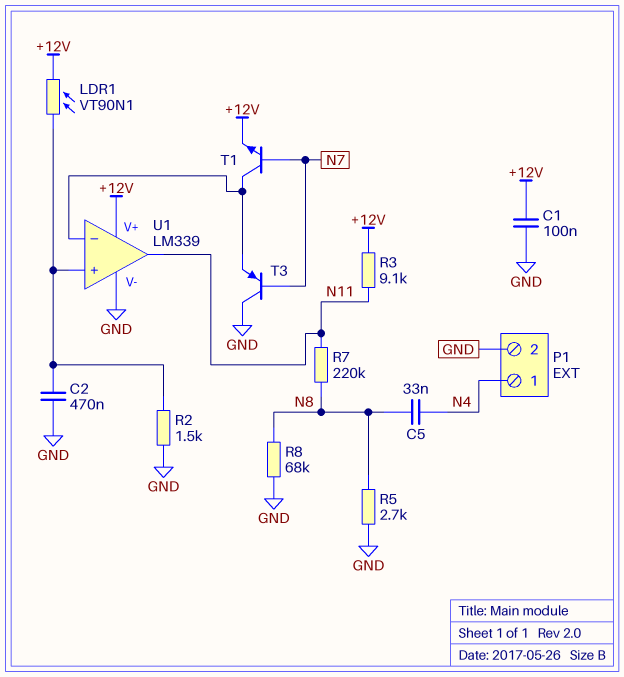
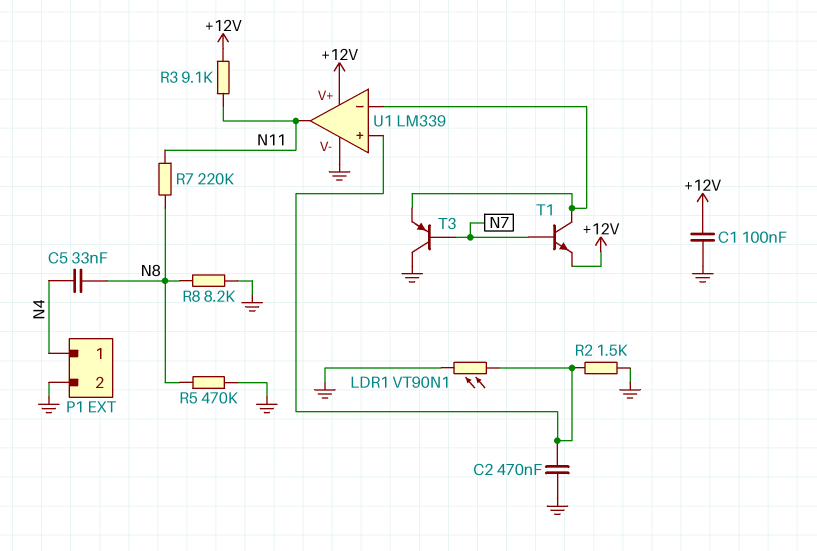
LDR1: VT90N1 (+12V, U1/in+) -> VT90N1 (GND, U1/in+)
R5: 2.7k (GND, N8) -> 470k (GND, N8)
R8: 68k (GND, N8) -> 8.2k (GND, N8)

